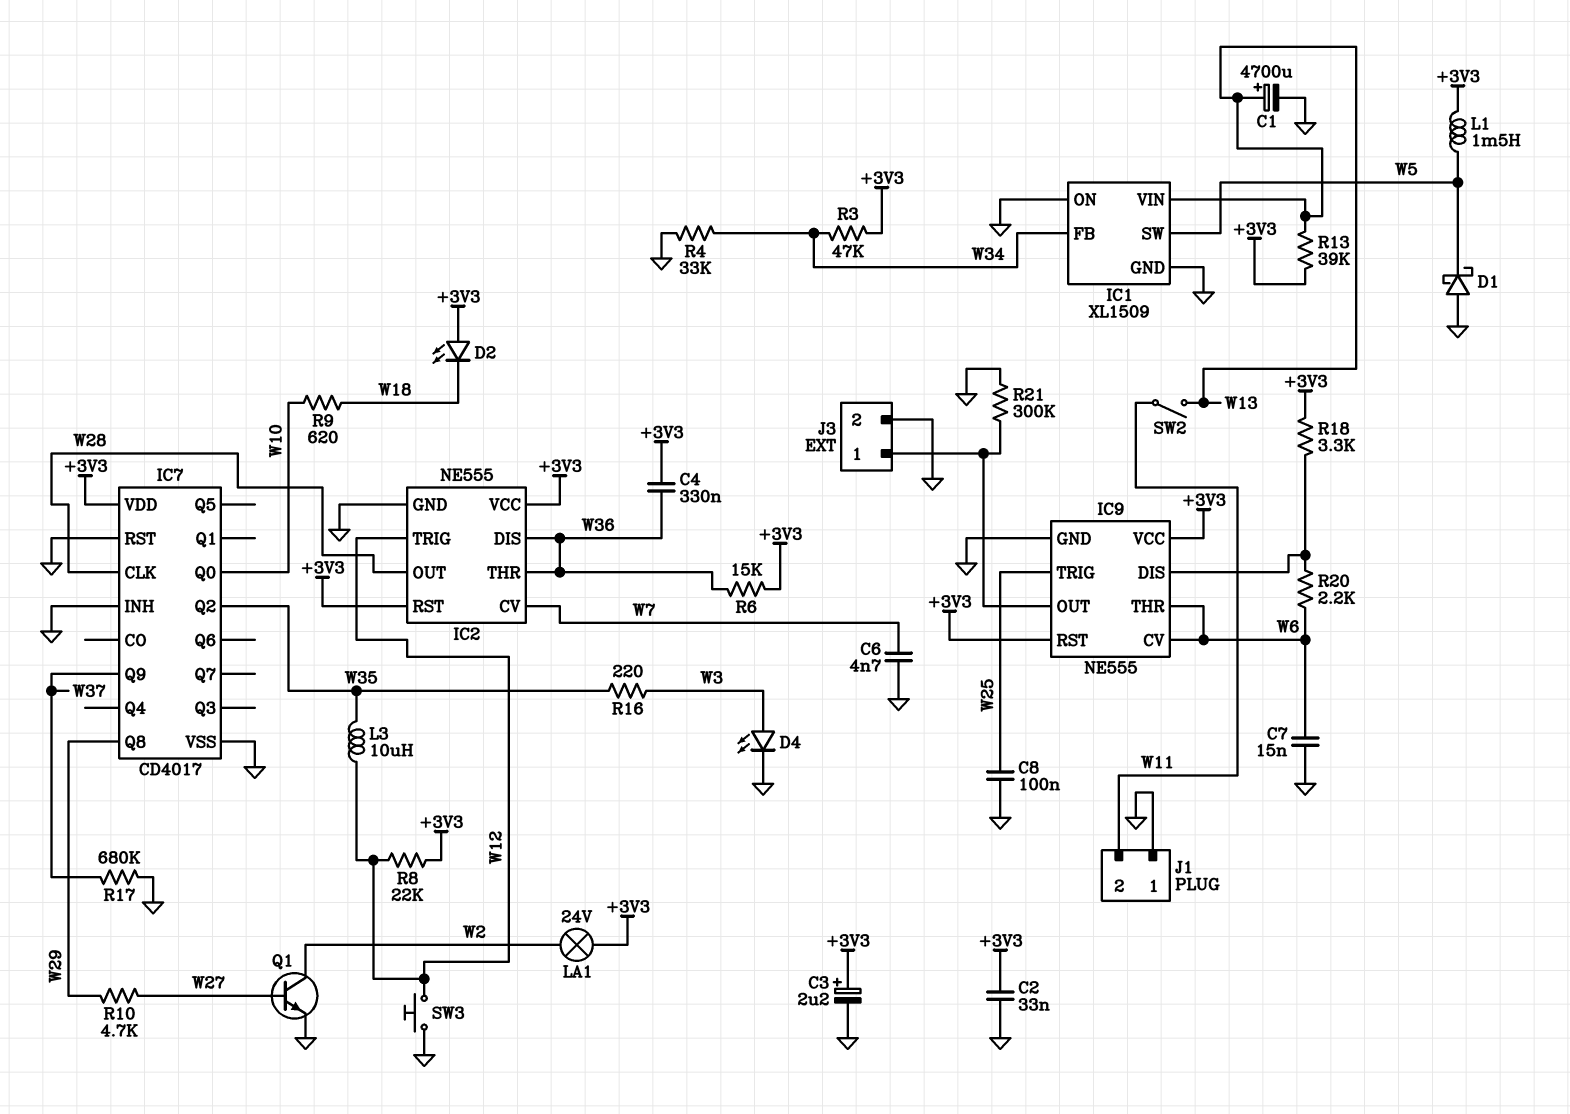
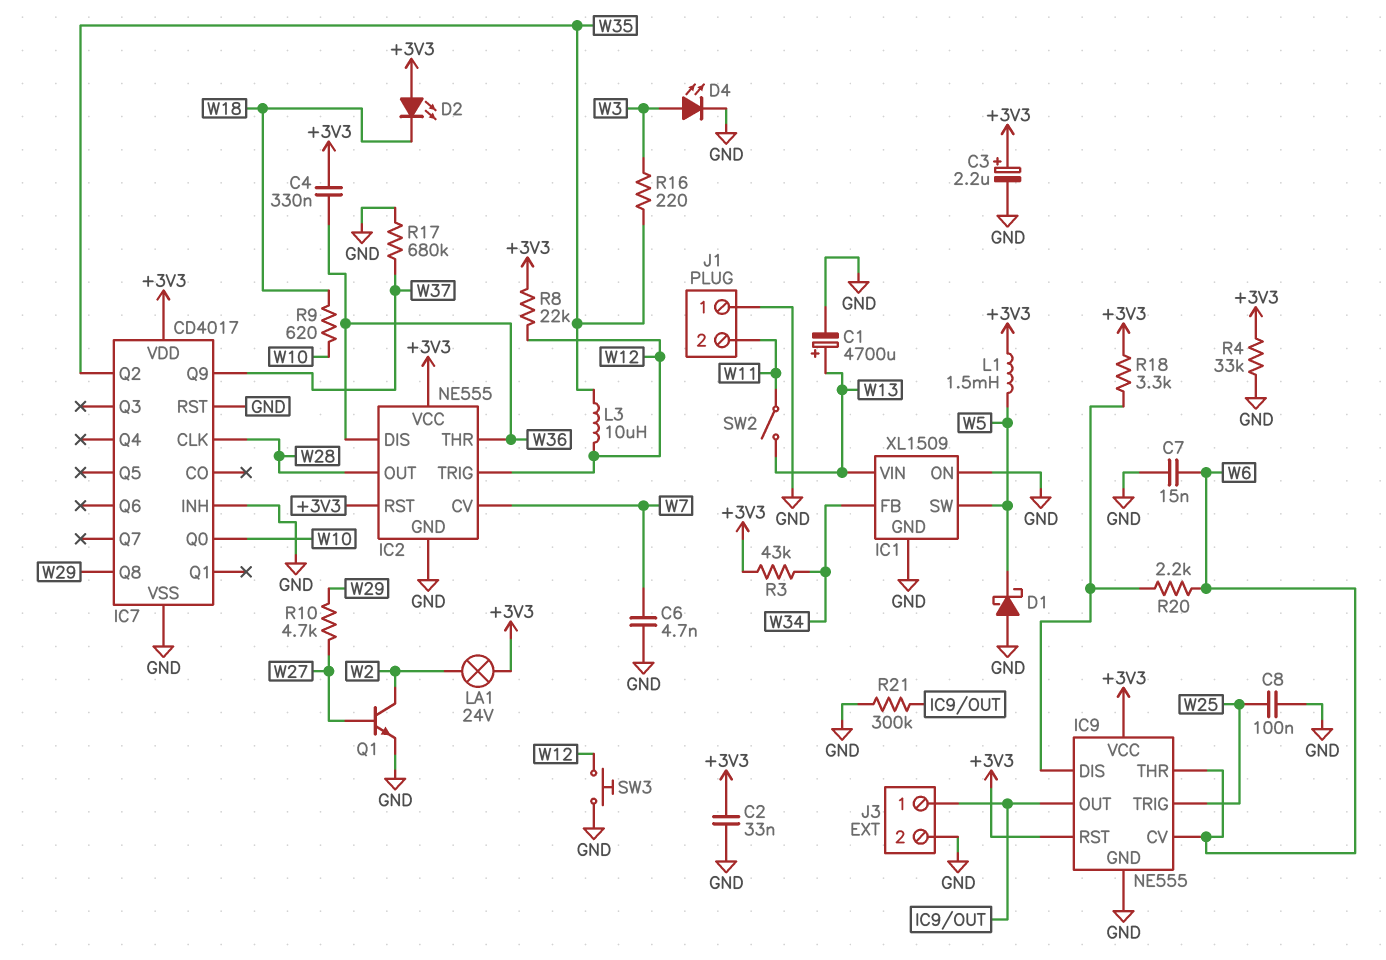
R3: 47k (+3V3, W34) -> 43k (+3V3, W34)
R4: 33k (GND, W34) -> 33k (+3V3, GND)
R6: 15k (+3V3, W36) -> none
R13: 39k (+3V3, W13) -> none

